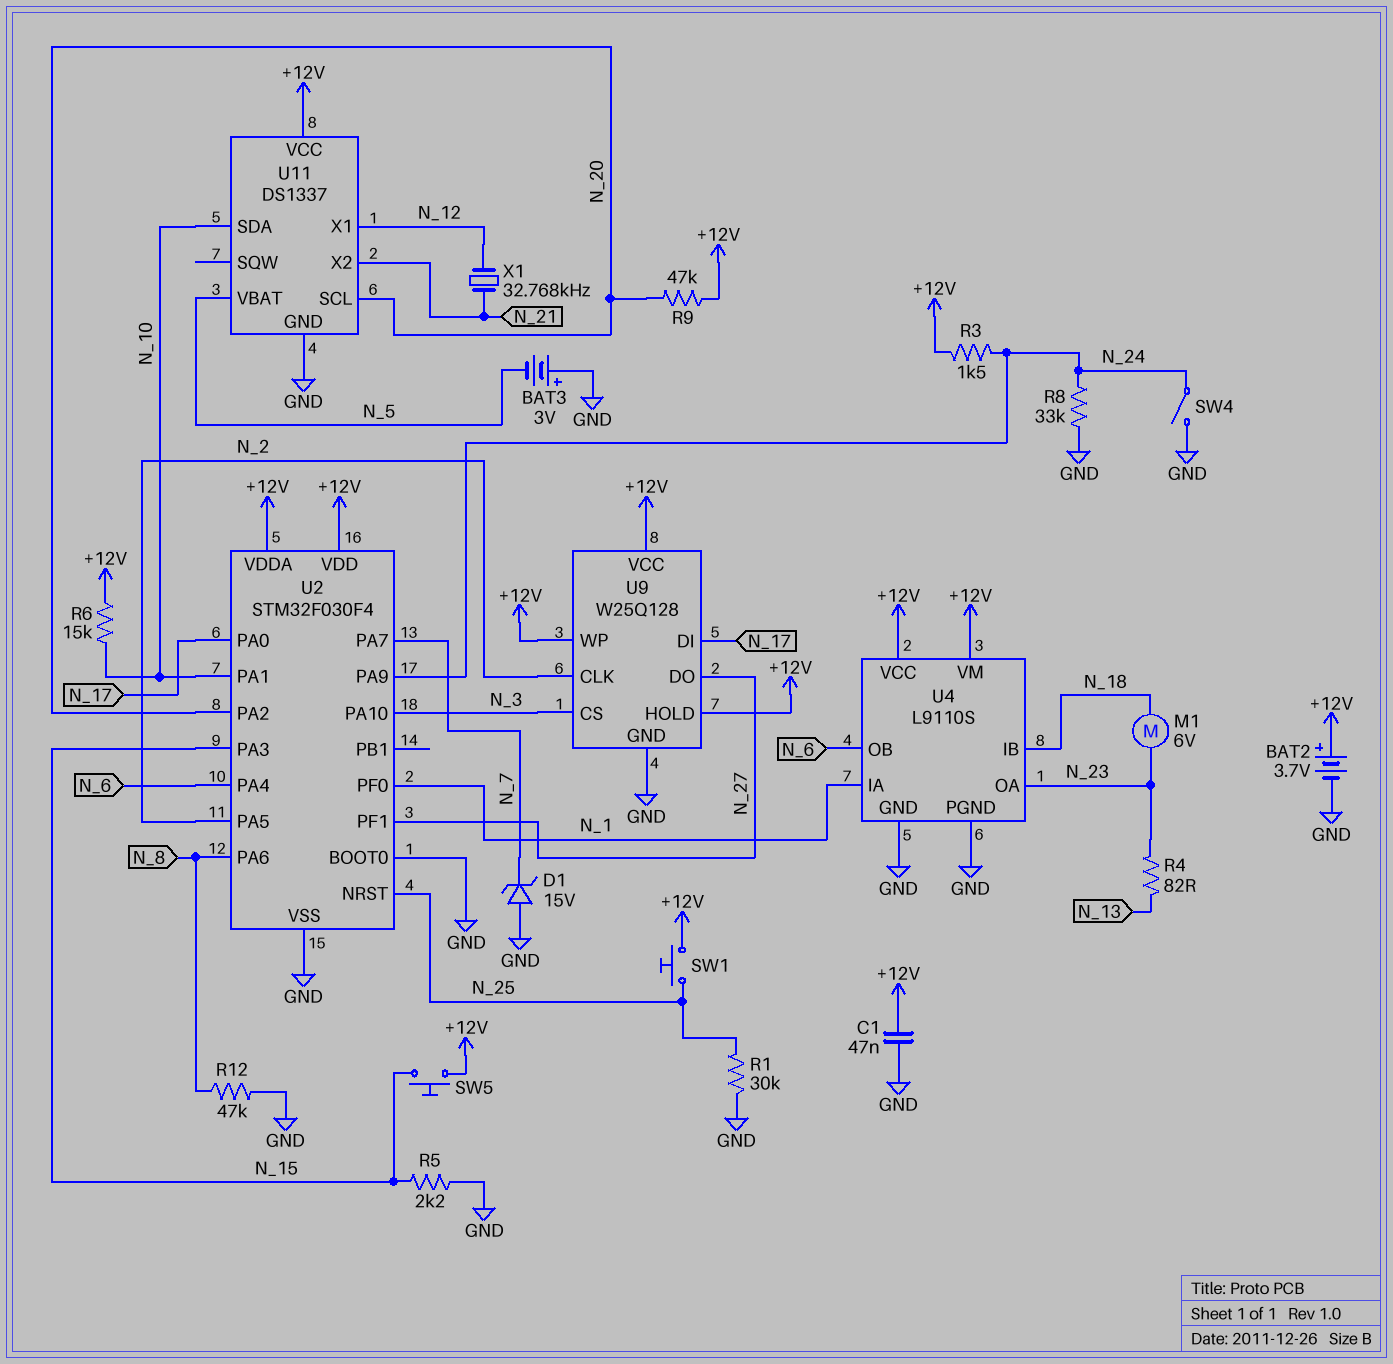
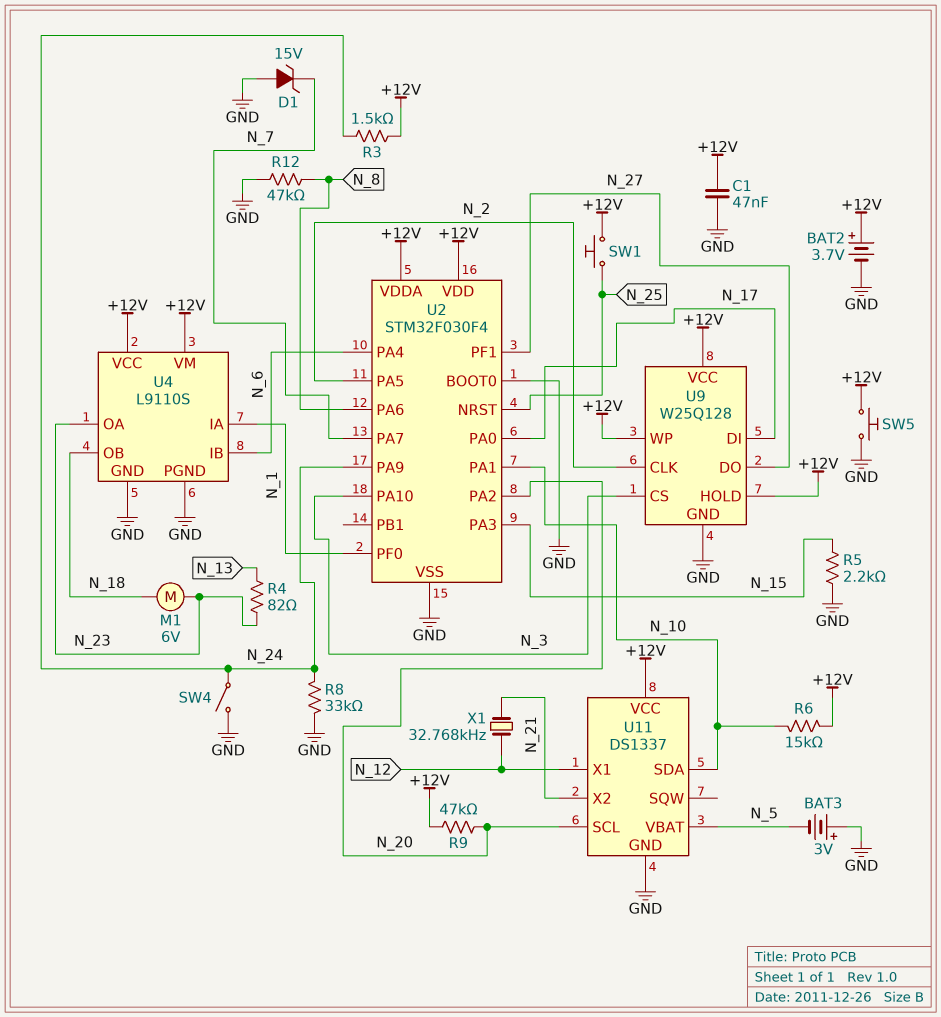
R1: 30k (GND, N_25) -> none
SW5: button (+12V, N_15) -> button (+12V, GND)
U4 pin IB: N_18 -> N_6
U4 pin OB: N_6 -> N_18

